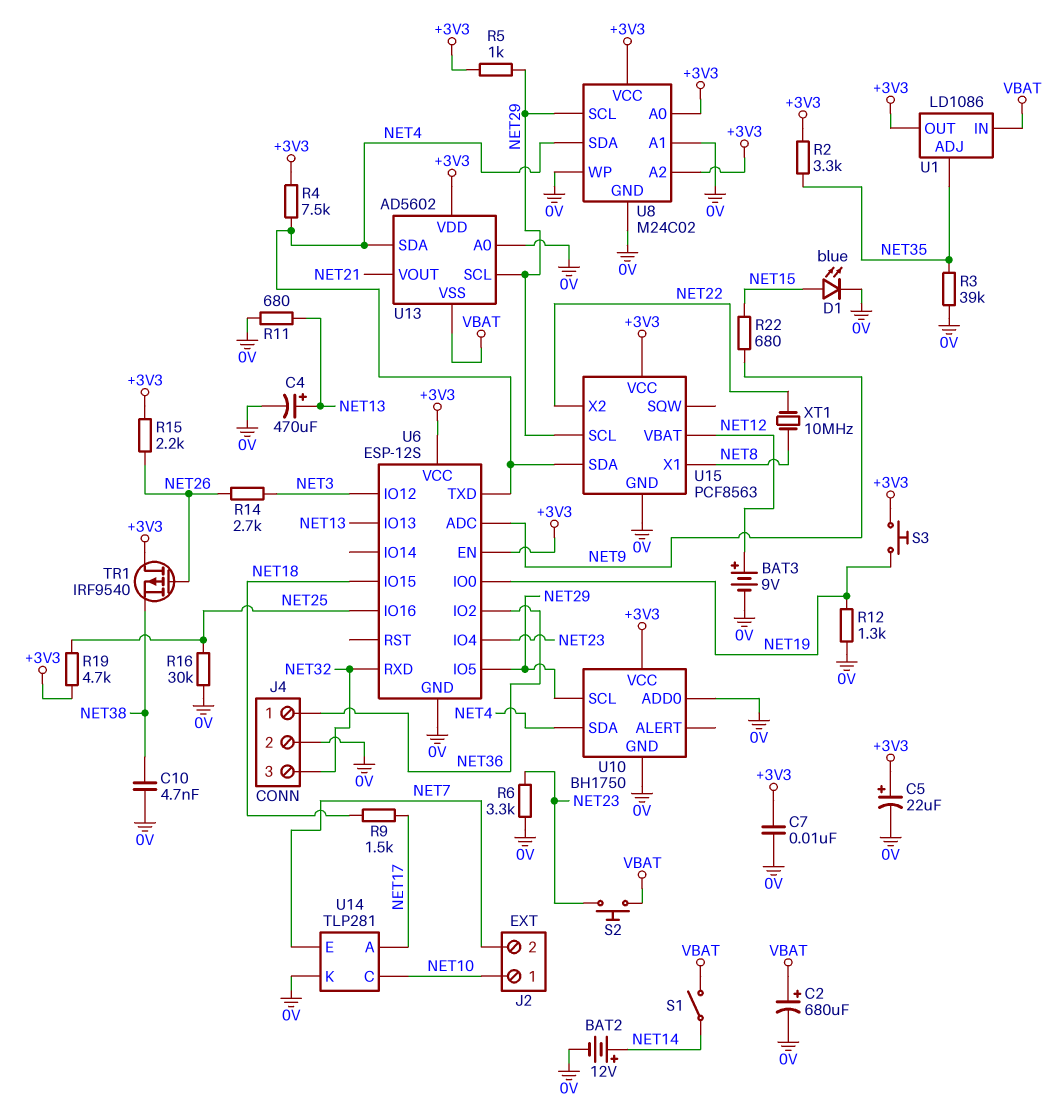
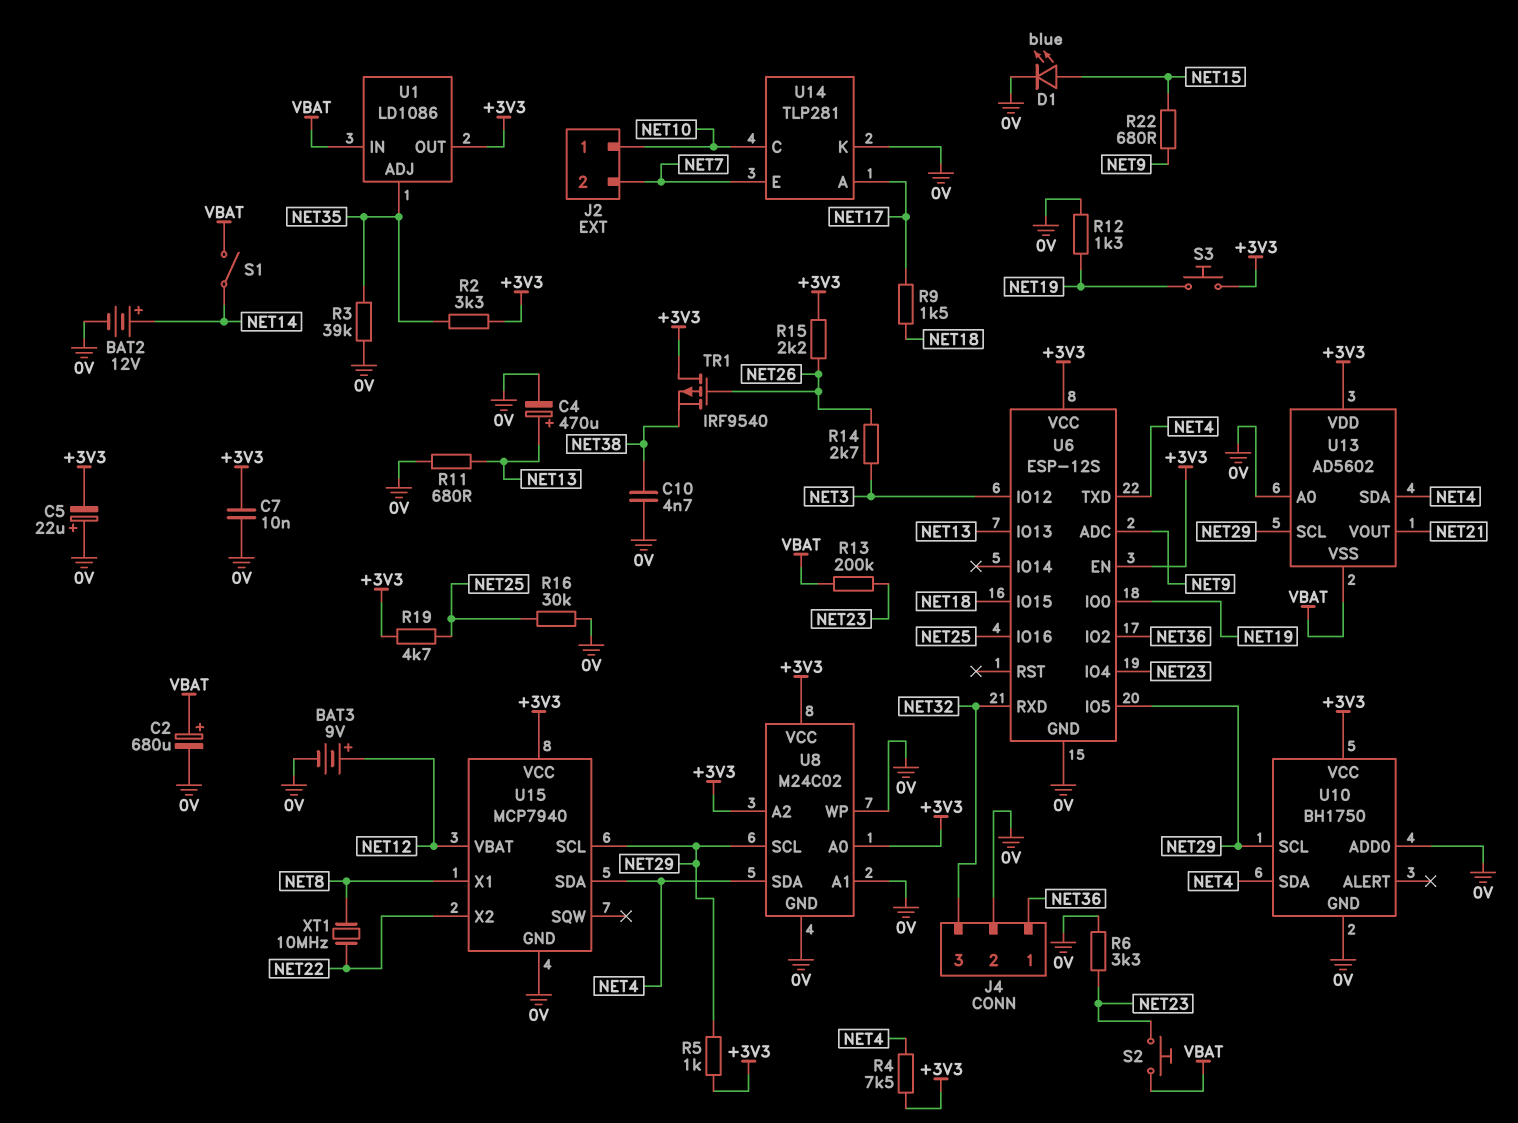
C5: 22uF (plus +3V3, minus 0V) -> 22uF (plus 0V, minus +3V3)
R13: none -> 200k (NET23, VBAT)
U15: PCF8563 -> MCP7940

